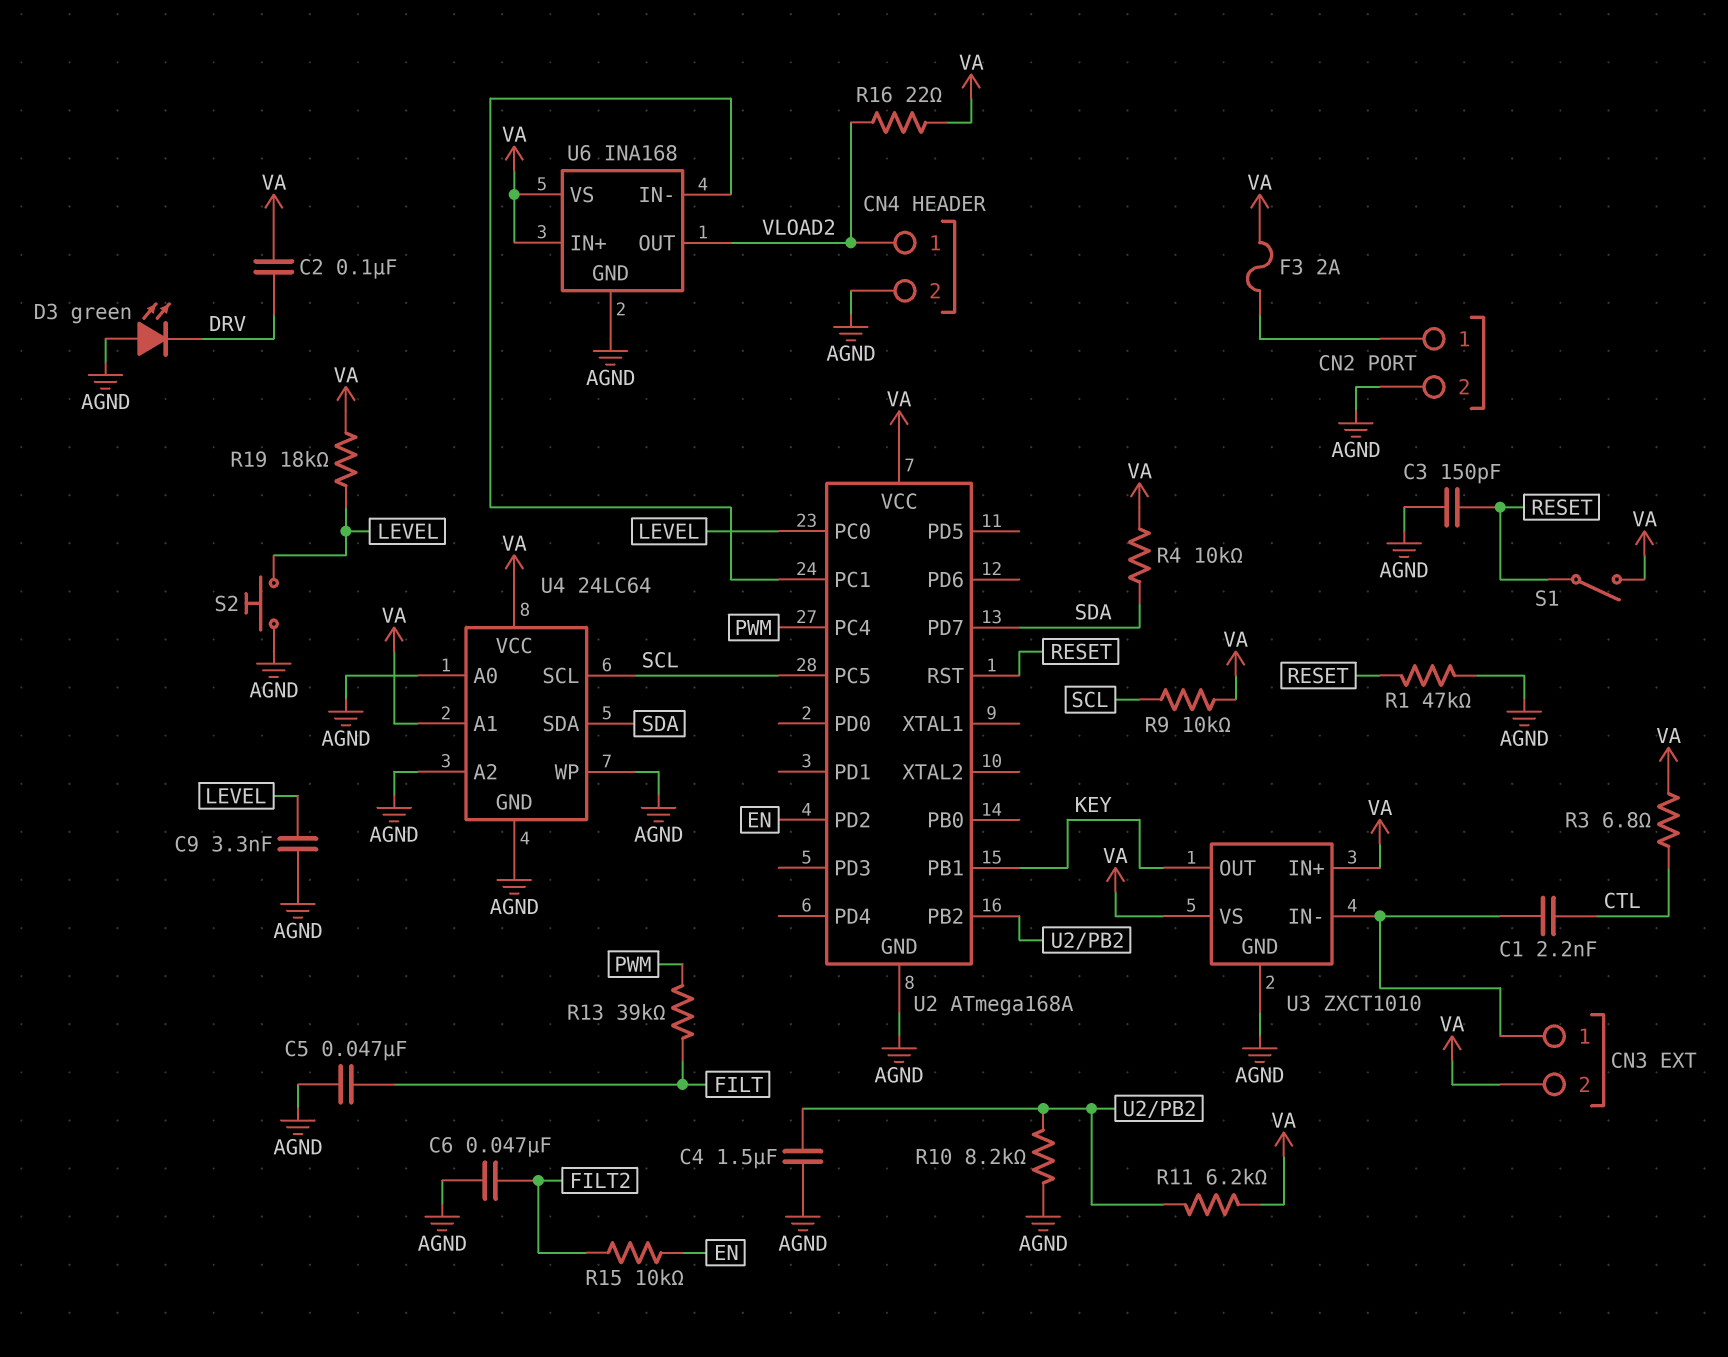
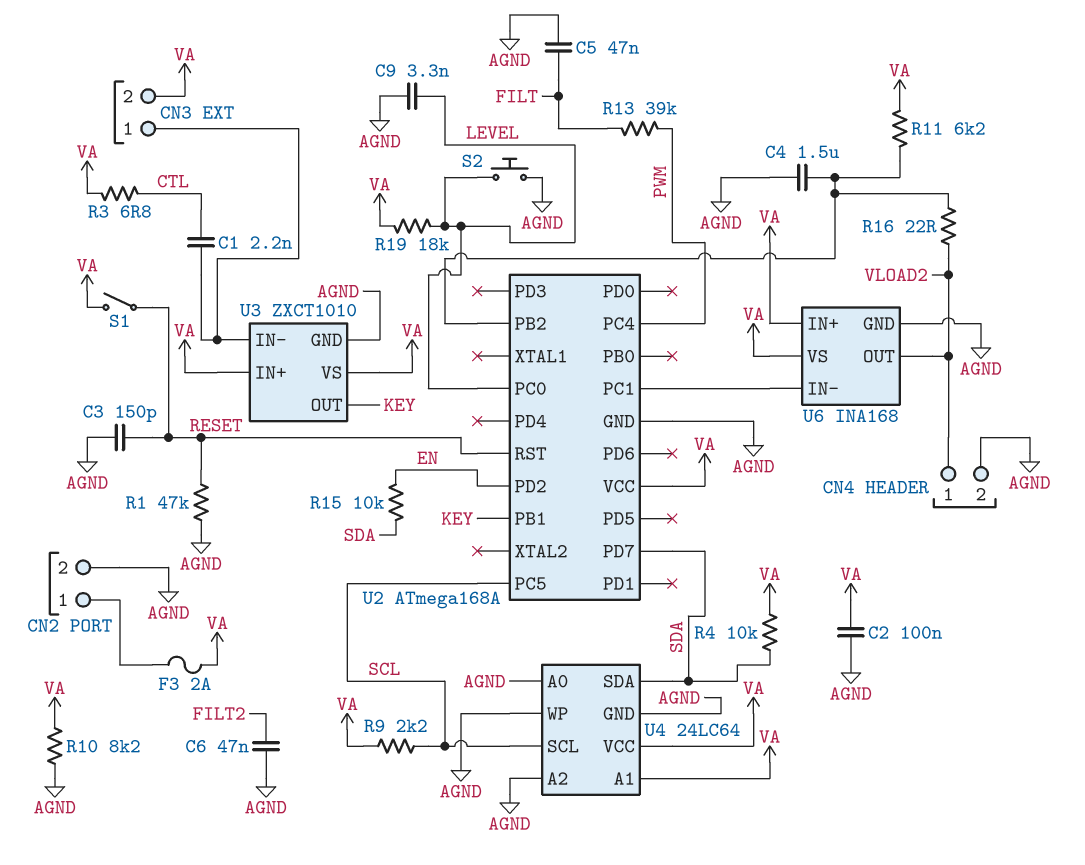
C2: 100nF (DRV, VA) -> 100nF (AGND, VA)
D3: LED green (A AGND, K DRV) -> none
R9: 10k (SCL, VA) -> 2.2k (SCL, VA)
R10: 8.2k (AGND, U2/PB2) -> 8.2k (AGND, VA)
R15: 10k (EN, FILT2) -> 10k (EN, SDA)
R16: 22 (VA, VLOAD2) -> 22 (U2/PB2, VLOAD2)

